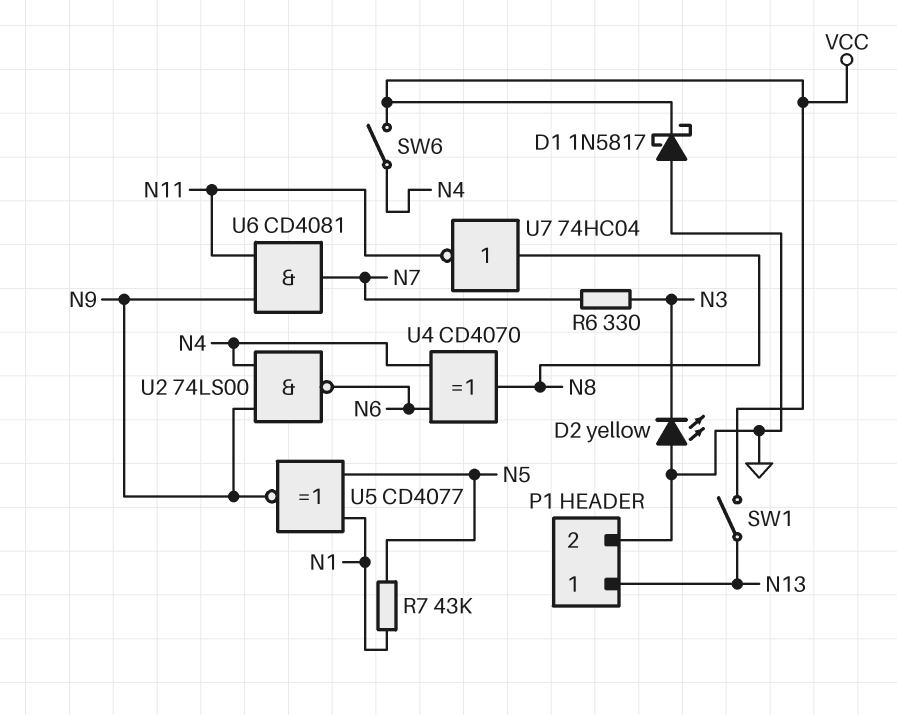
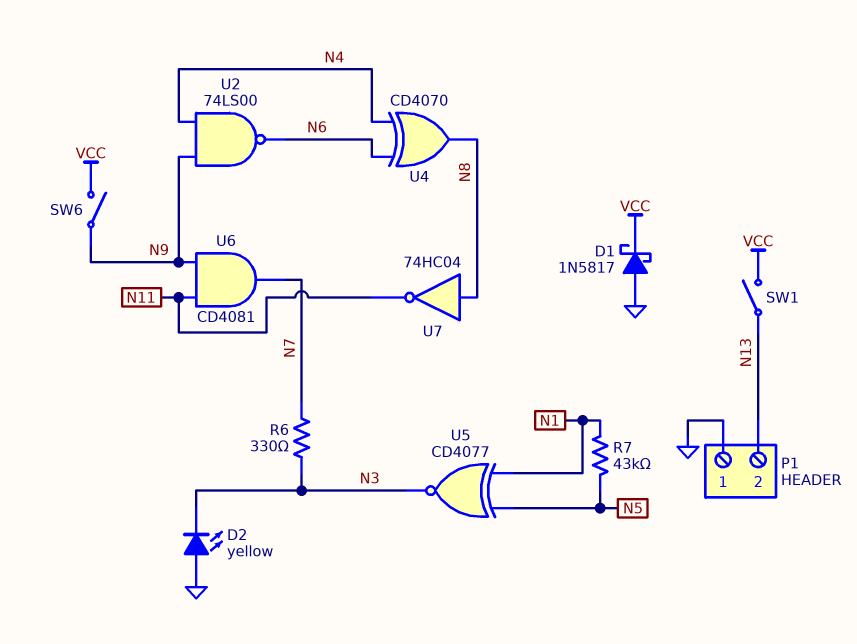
P1 pin 1: N13 -> GND
P1 pin 2: GND -> N13
SW6: switch (N4, VCC) -> switch (N9, VCC)
U5: XNOR CD4077 (in N1, in N5, out N9) -> XNOR CD4077 (in N1, in N5, out N3)

